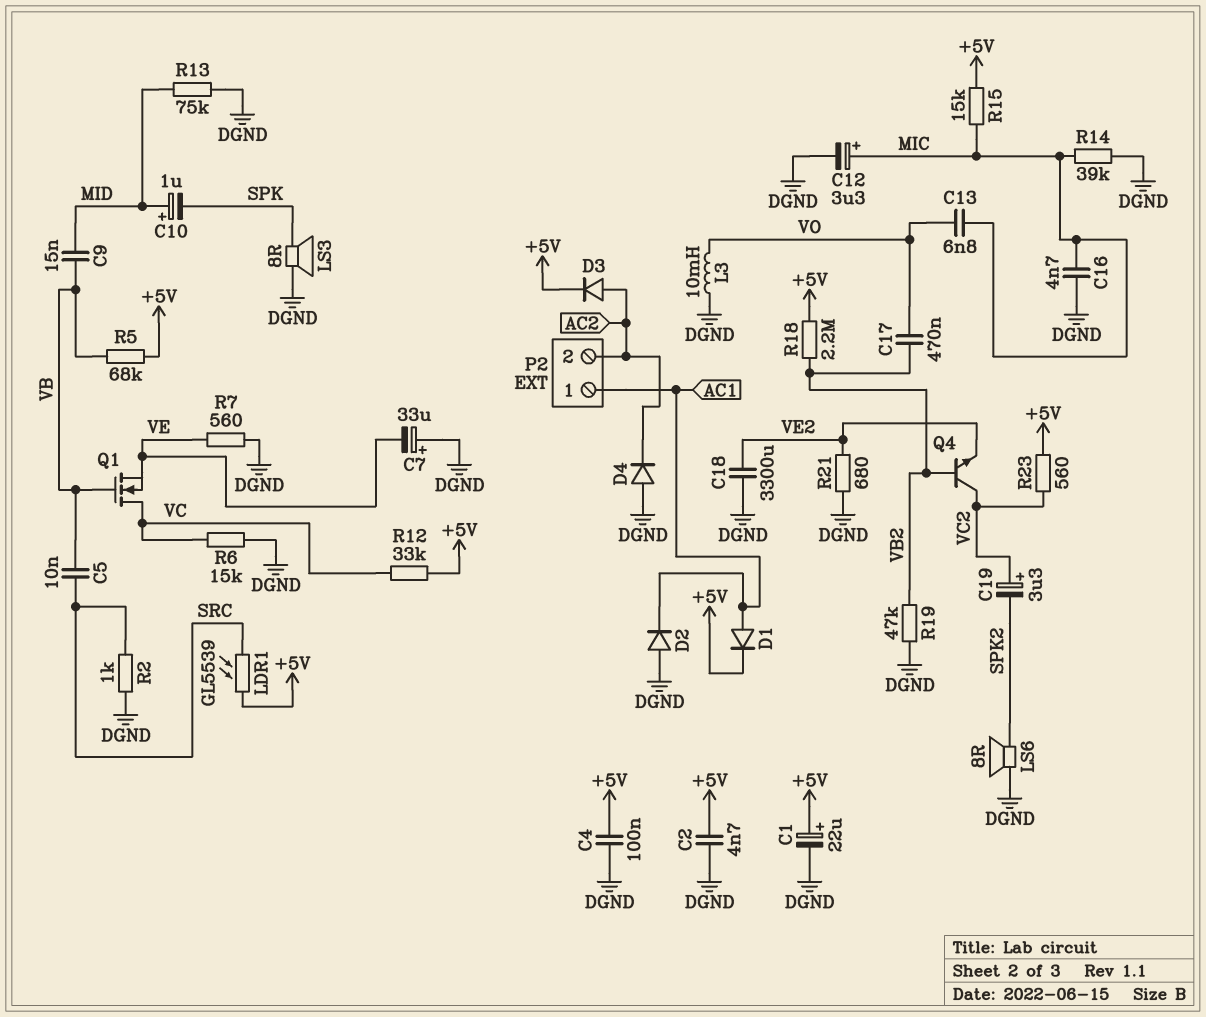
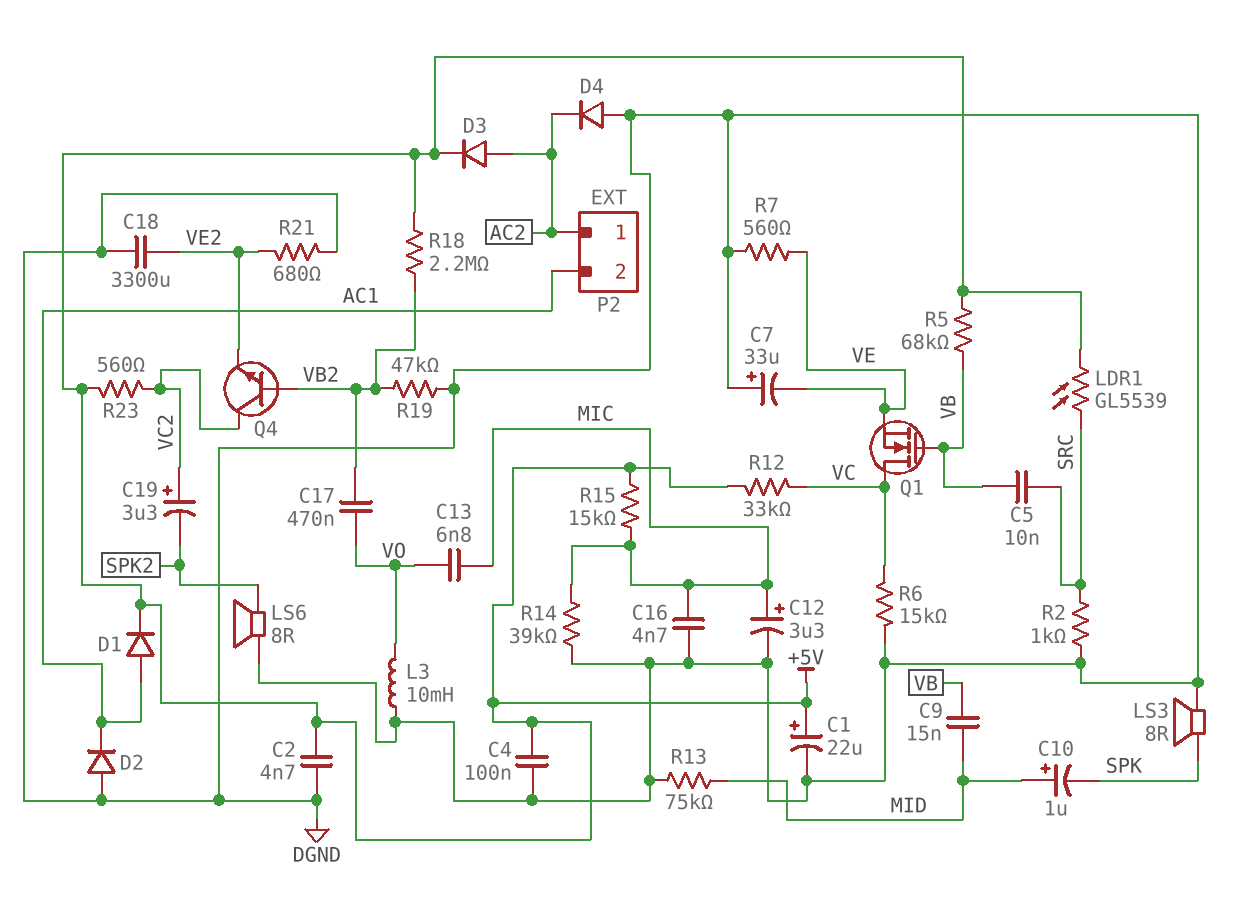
P2 pin 1: AC1 -> AC2
P2 pin 2: AC2 -> AC1

